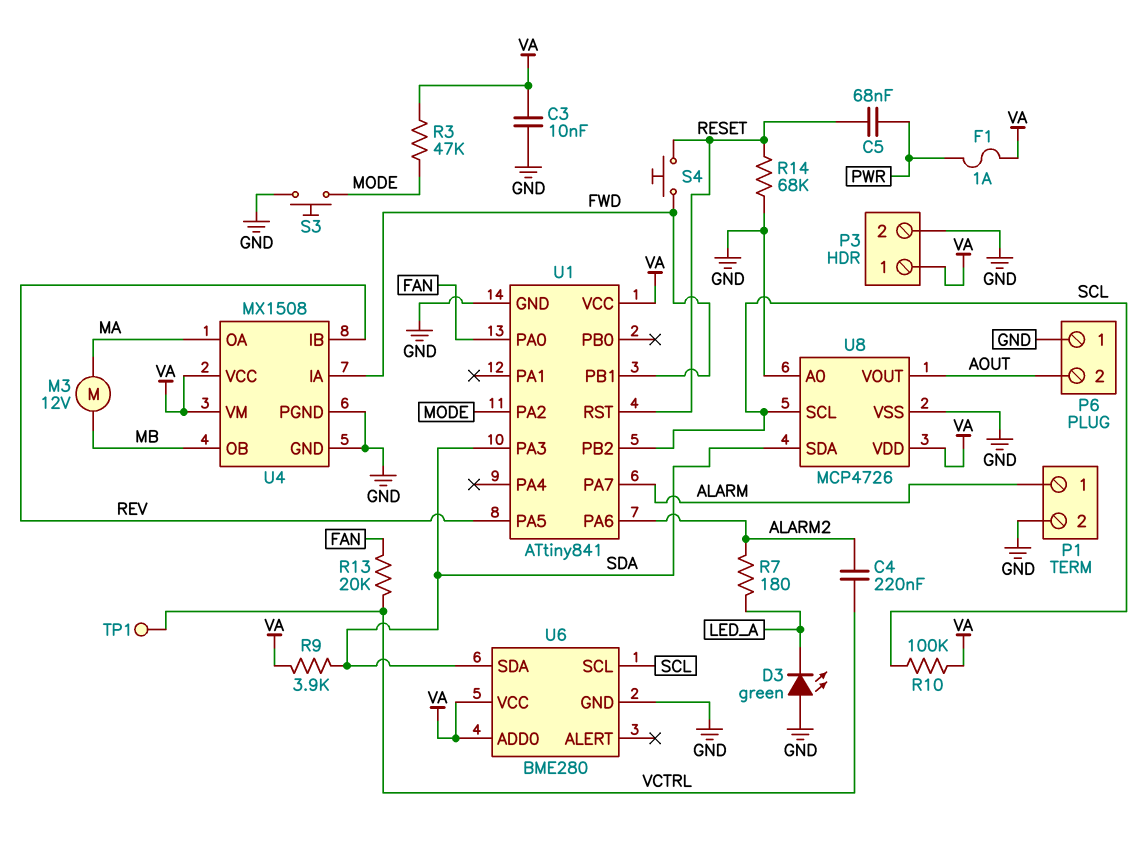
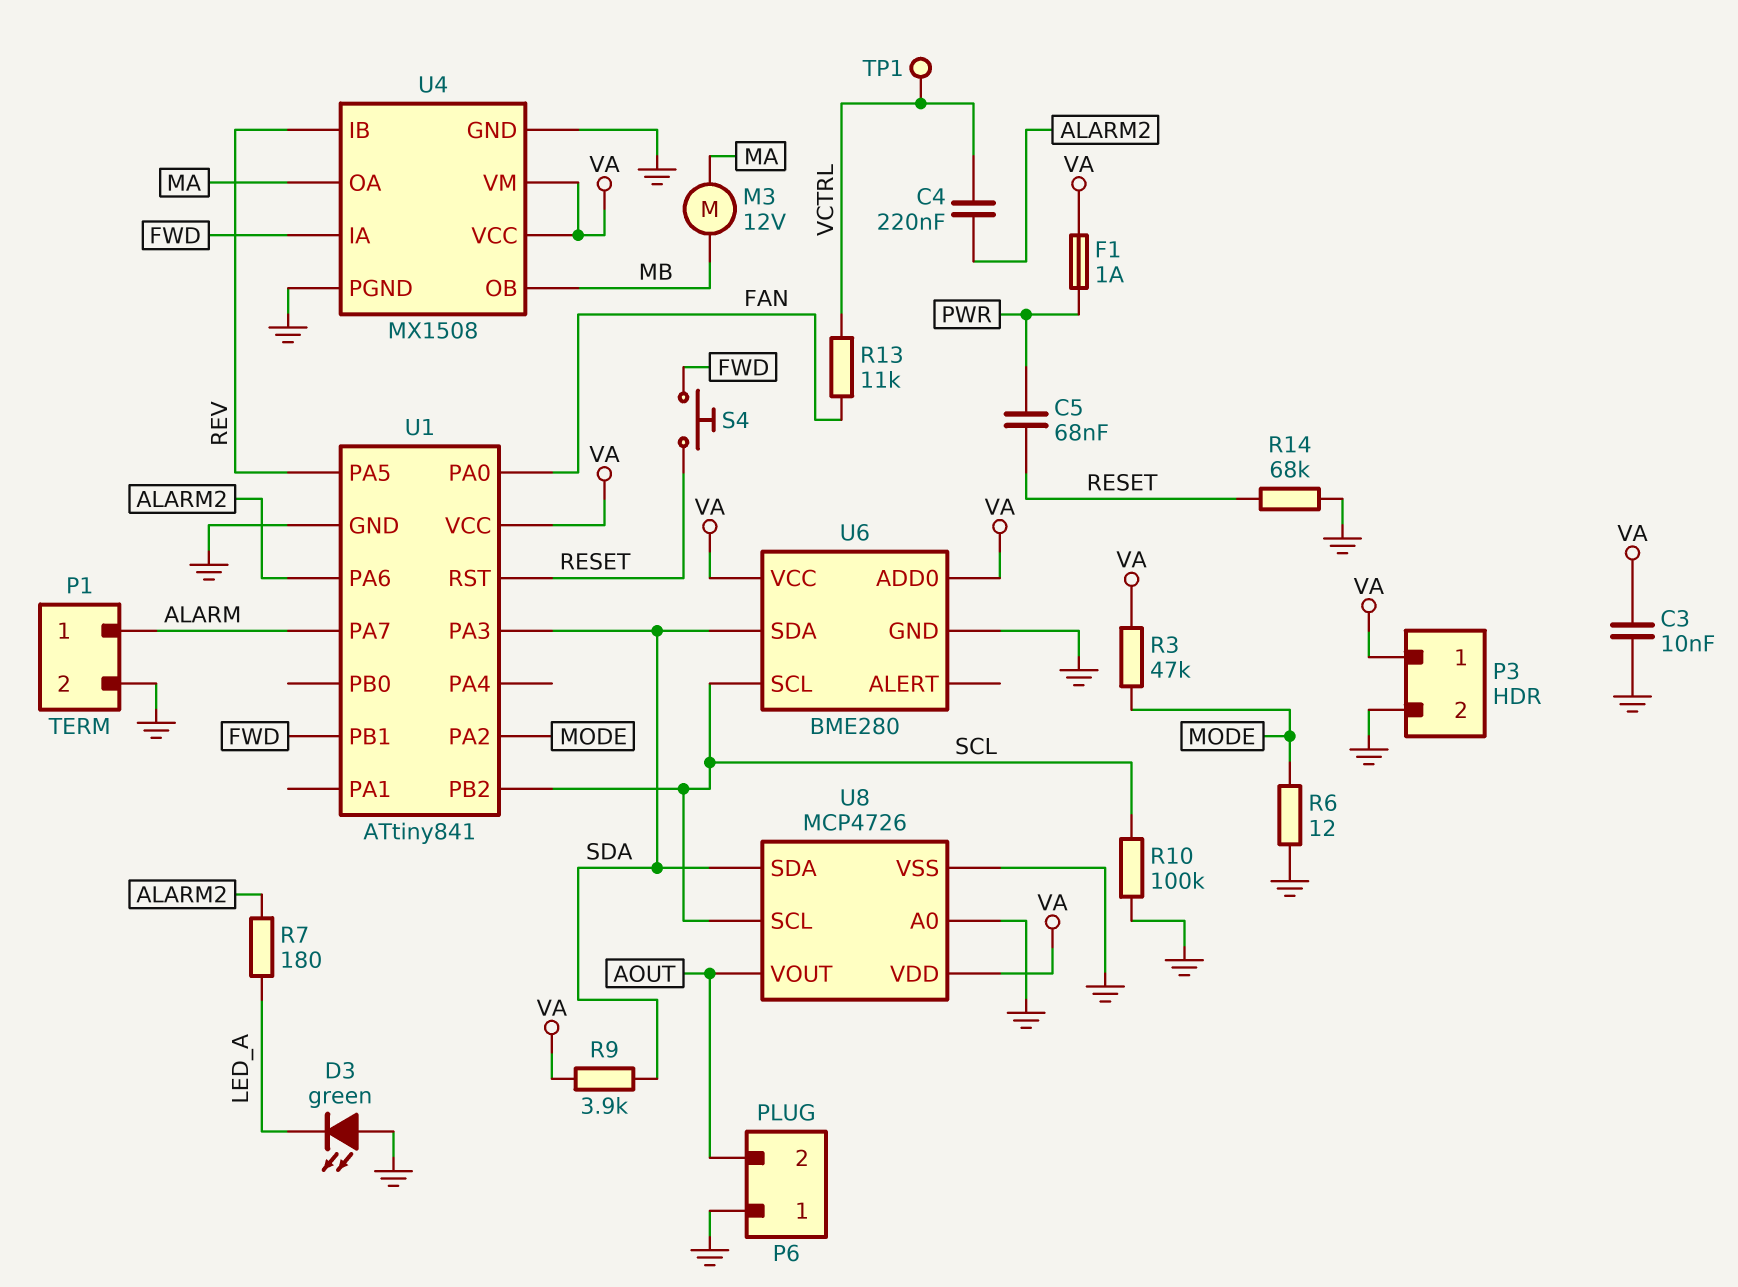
R6: none -> 12 (GND, MODE)
R10: 100k (SCL, VA) -> 100k (GND, SCL)
R13: 20k (FAN, VCTRL) -> 11k (FAN, VCTRL)
S3: button (GND, MODE) -> none

